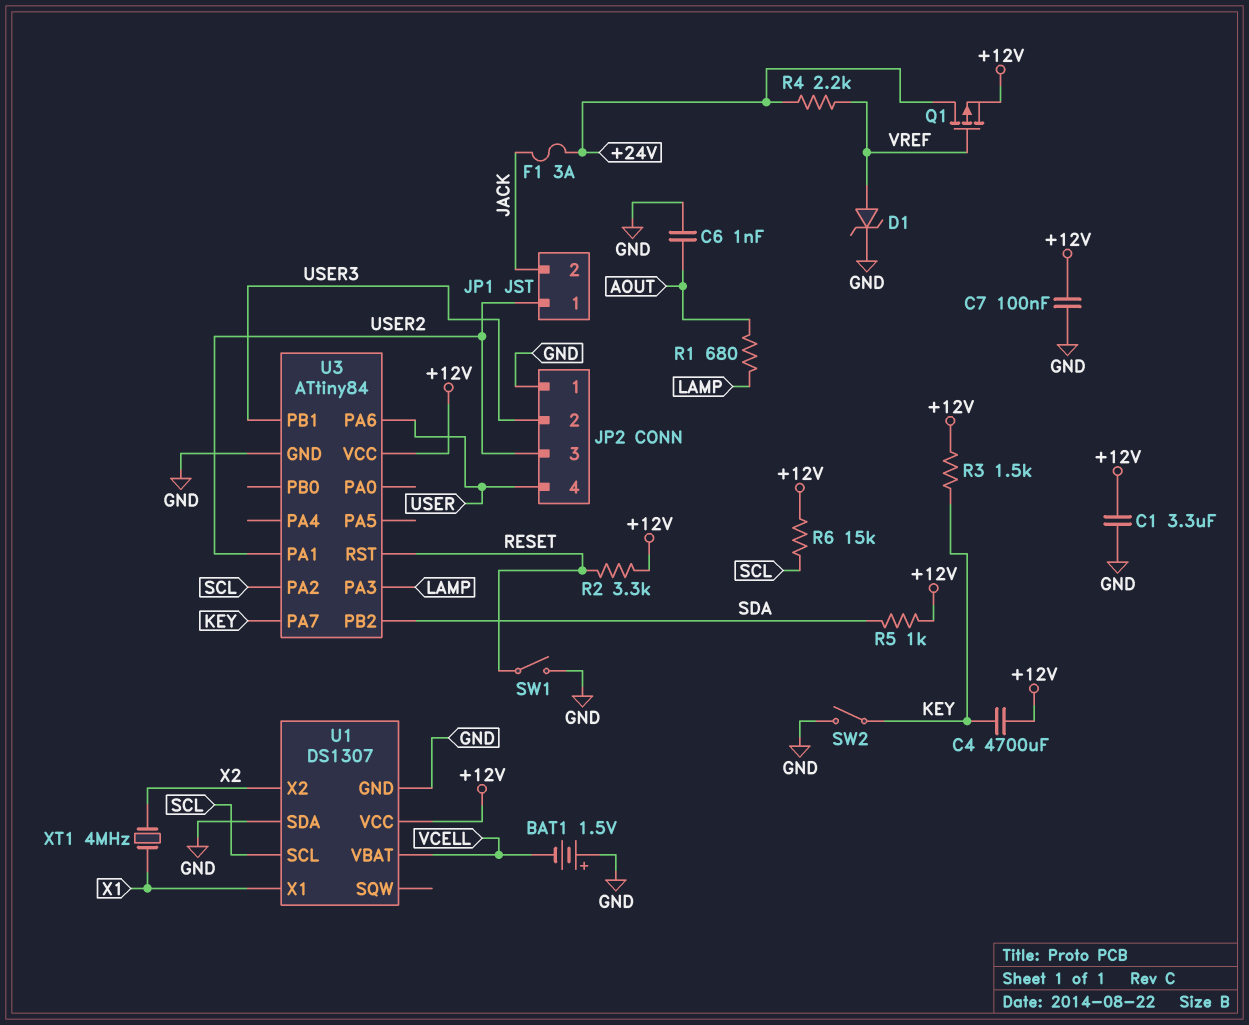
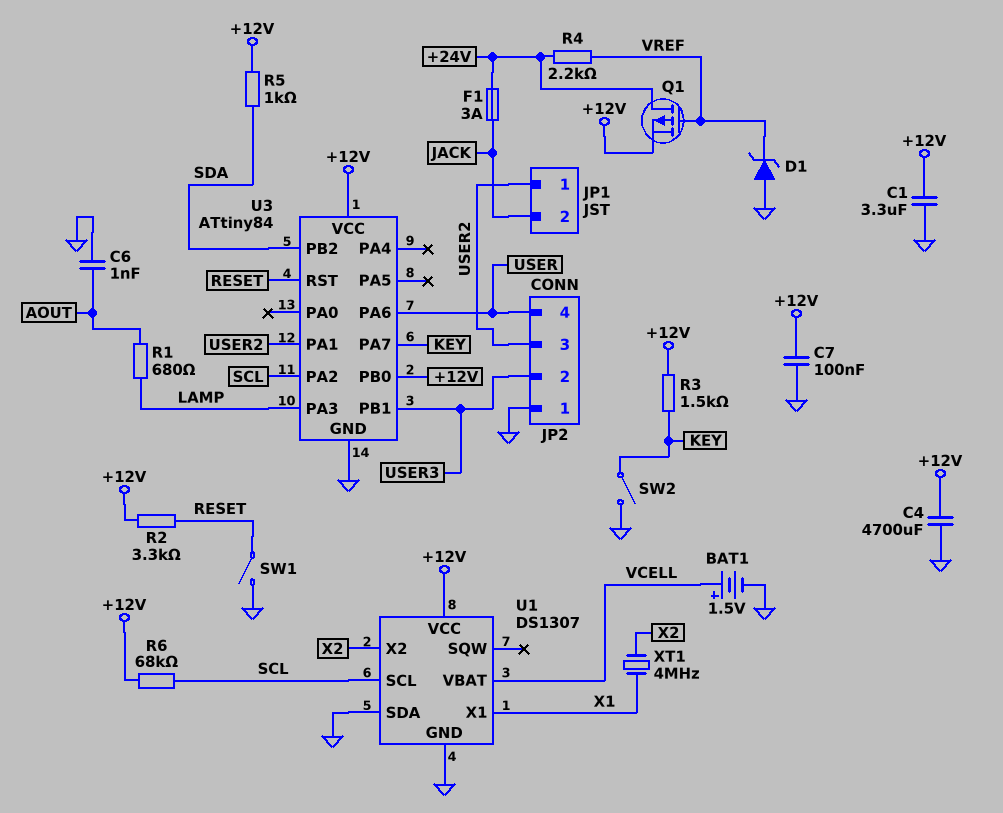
BAT1: 1.5V (plus GND, minus VCELL) -> 1.5V (plus VCELL, minus GND)
C4: 4700uF (+12V, KEY) -> 4700uF (+12V, GND)
D1: zener (A VREF, K GND) -> zener (A GND, K VREF)
R6: 15k (+12V, SCL) -> 68k (+12V, SCL)
U3 pin PB0: none -> +12V

